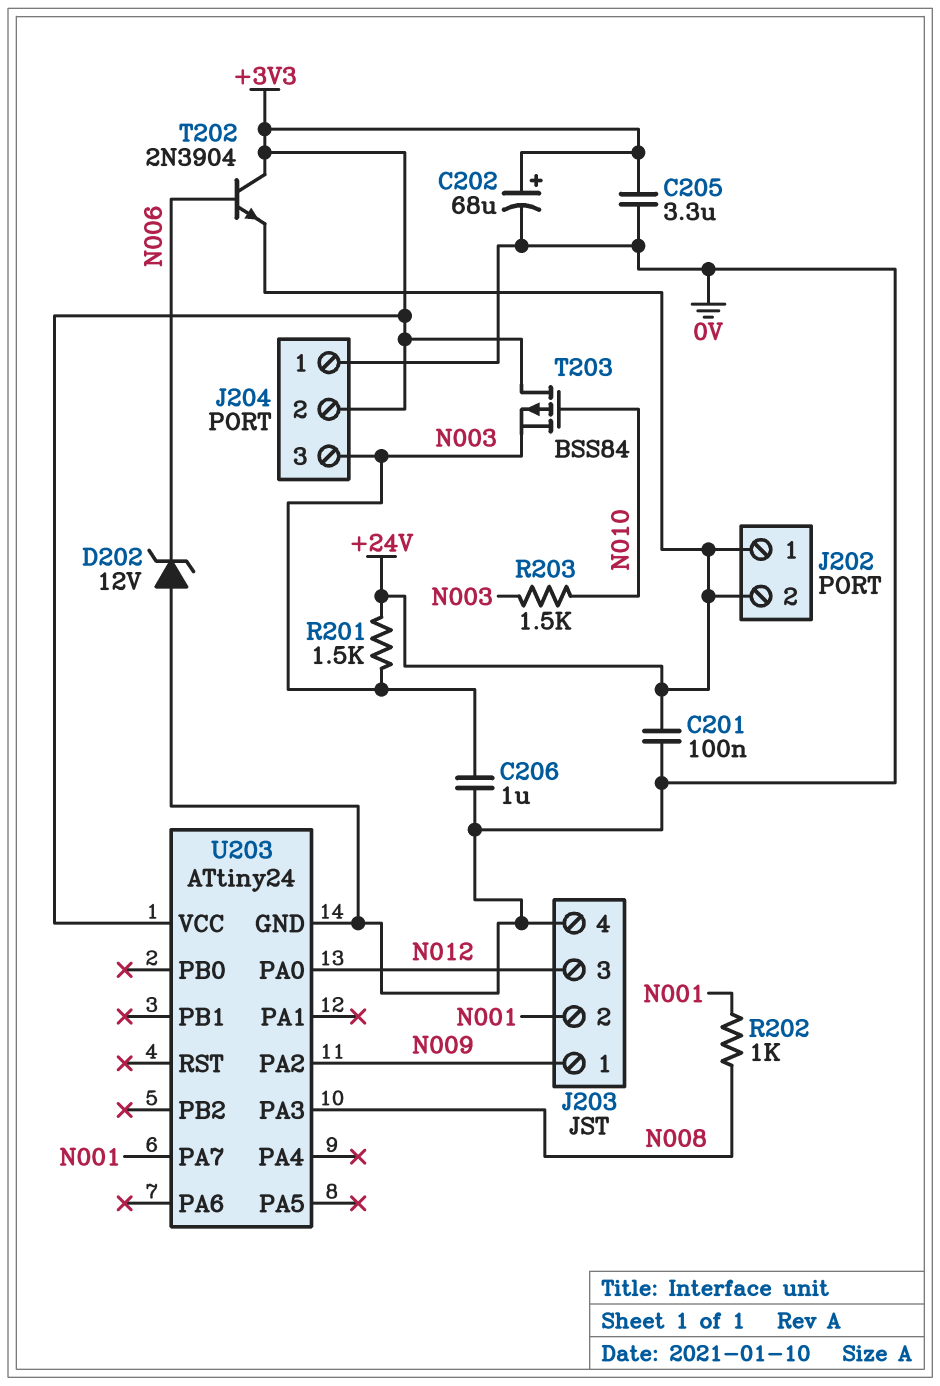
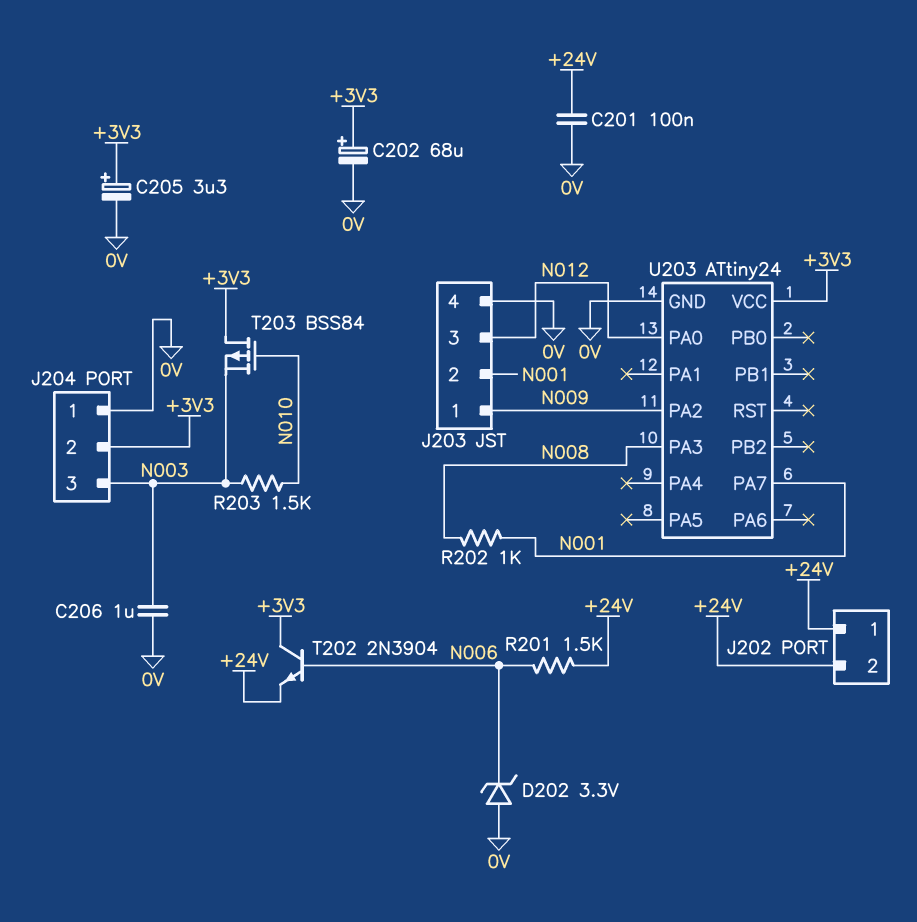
C205: 3.3uF (+3V3, 0V) -> 3.3uF (plus +3V3, minus 0V)
D202: zener 12V (A 0V, K N006) -> zener 3.3V (A 0V, K N006)
R201: 1.5k (+24V, N003) -> 1.5k (+24V, N006)

